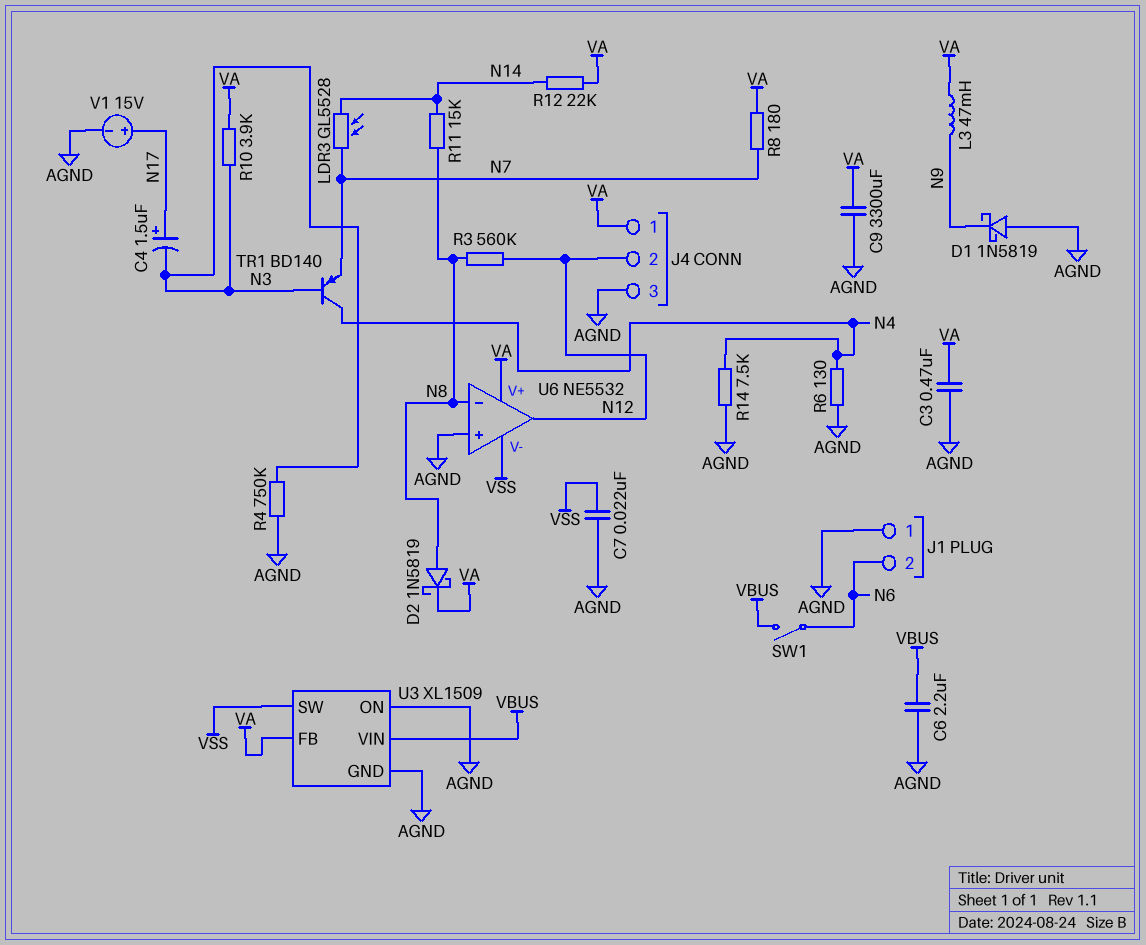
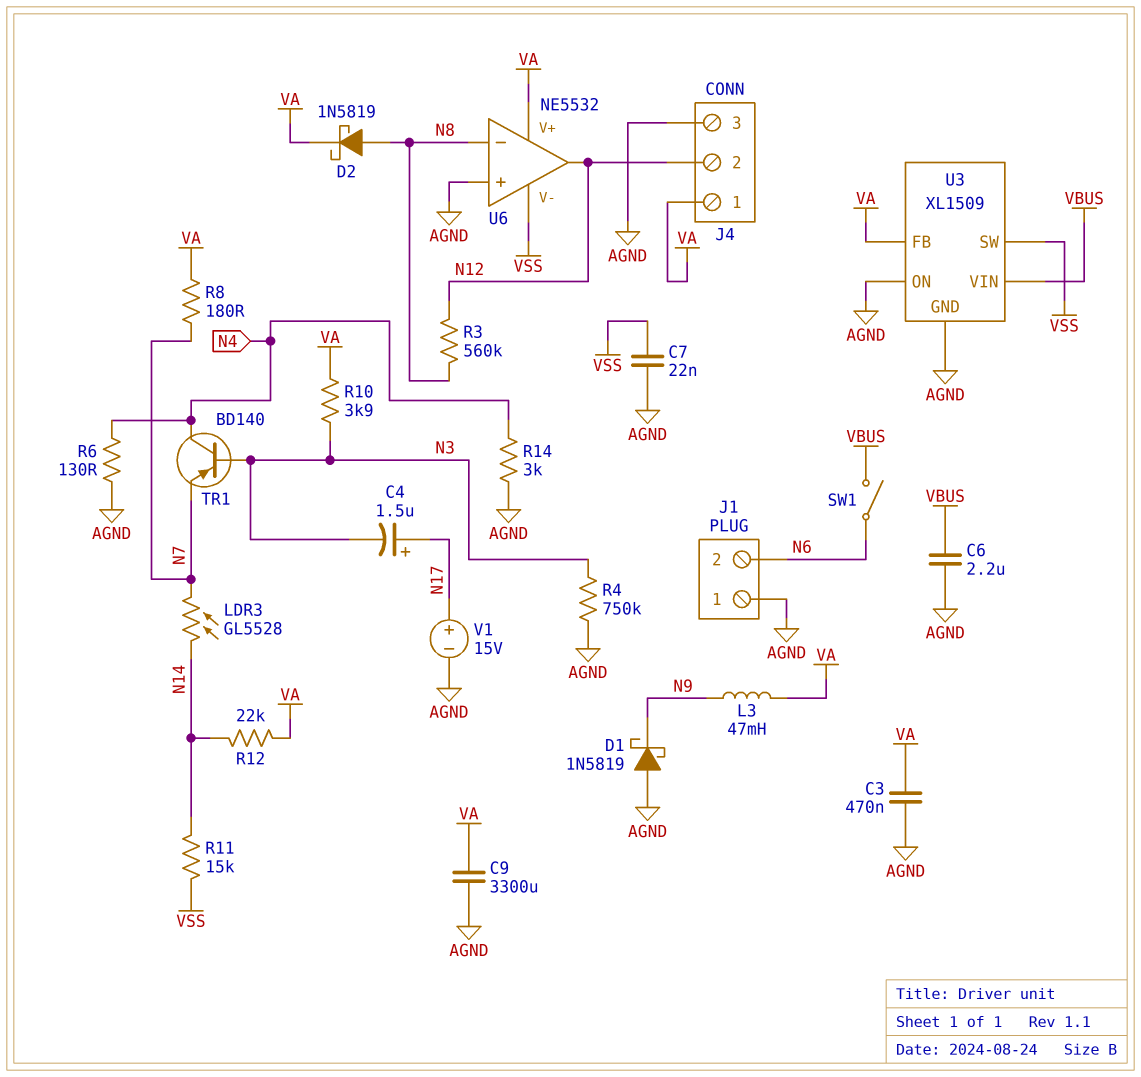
R11: 15k (N8, N14) -> 15k (N14, VSS)
R14: 7.5k (AGND, N4) -> 3k (AGND, N4)

